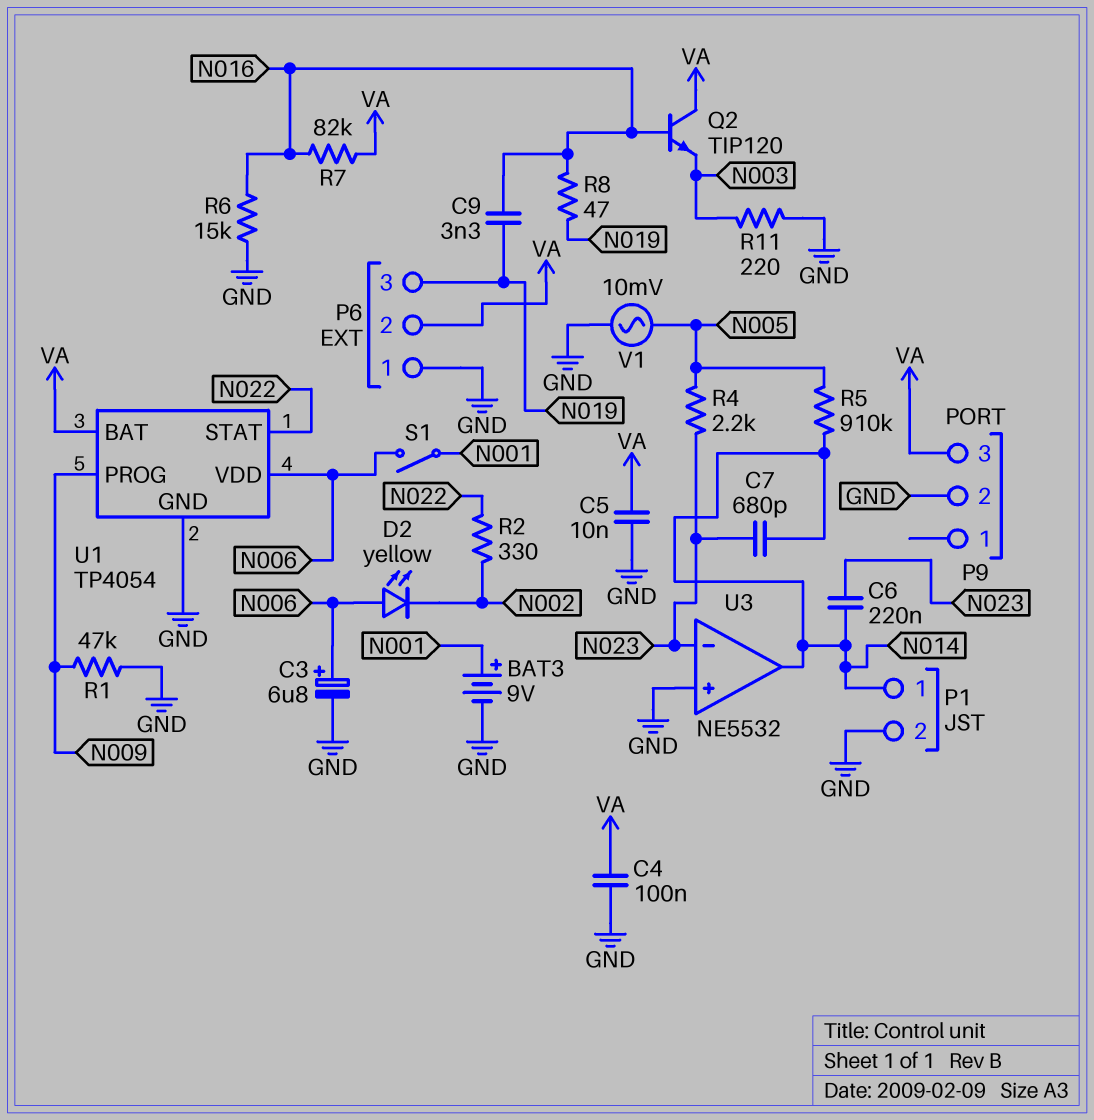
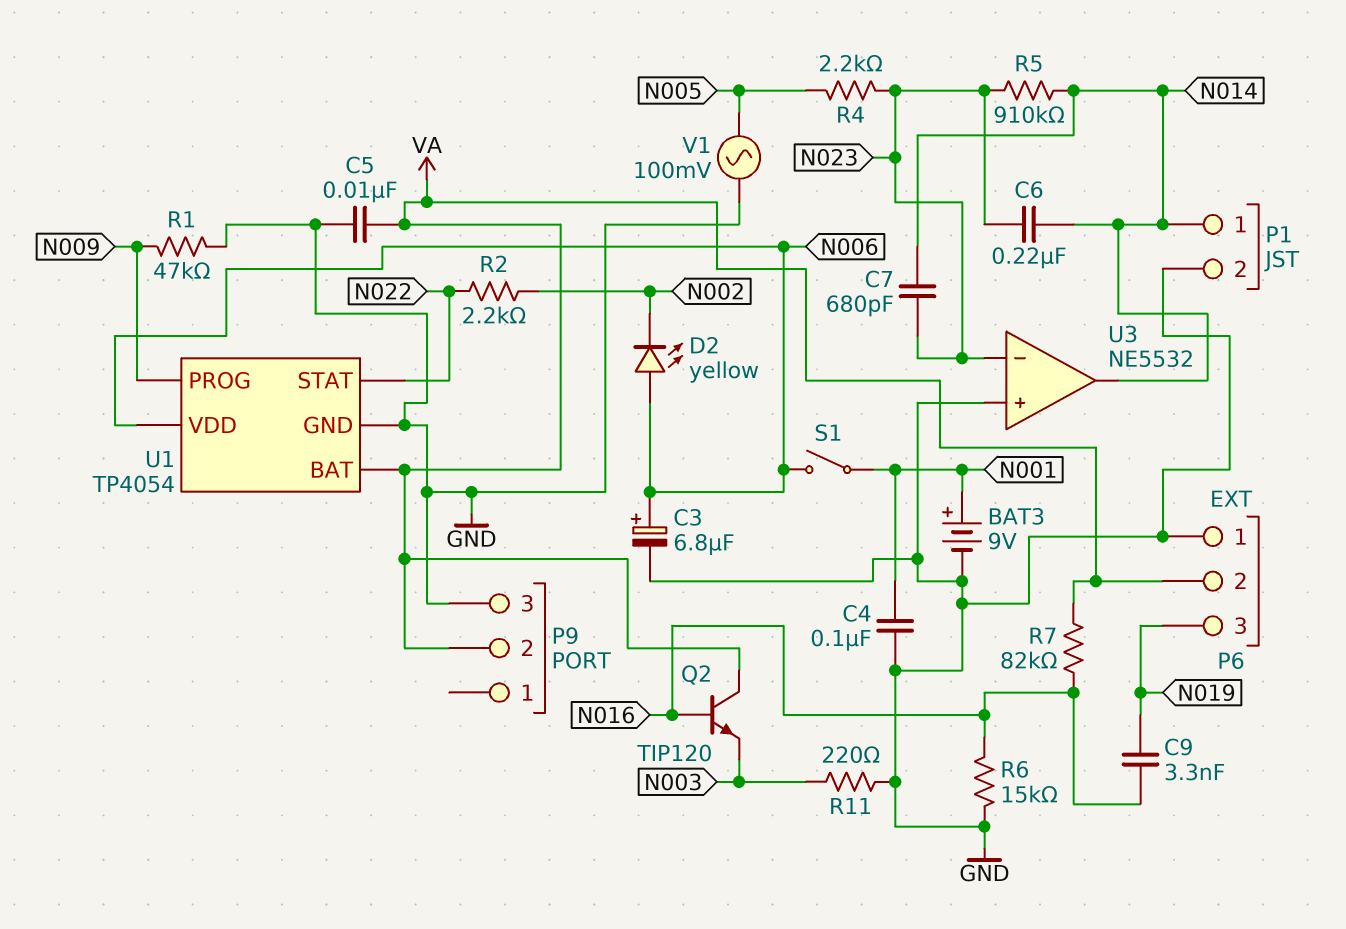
C4: 100nF (GND, VA) -> 100nF (GND, N001)
P9 pin 2: GND -> VA
P9 pin 3: VA -> GND
R2: 330 (N002, N022) -> 2.2k (N002, N022)
R5: 910k (N005, N014) -> 910k (N014, N023)
R8: 47 (N016, N019) -> none
V1: AC 10mV (GND, N005) -> AC 100mV (GND, N005)

